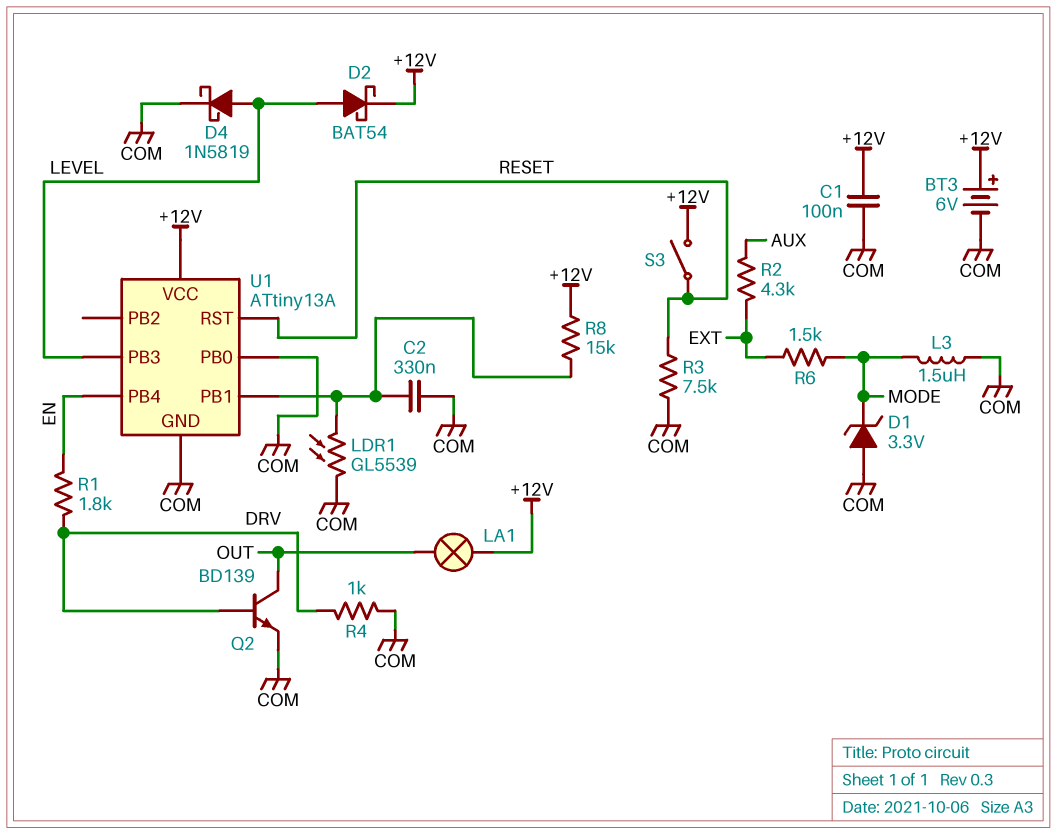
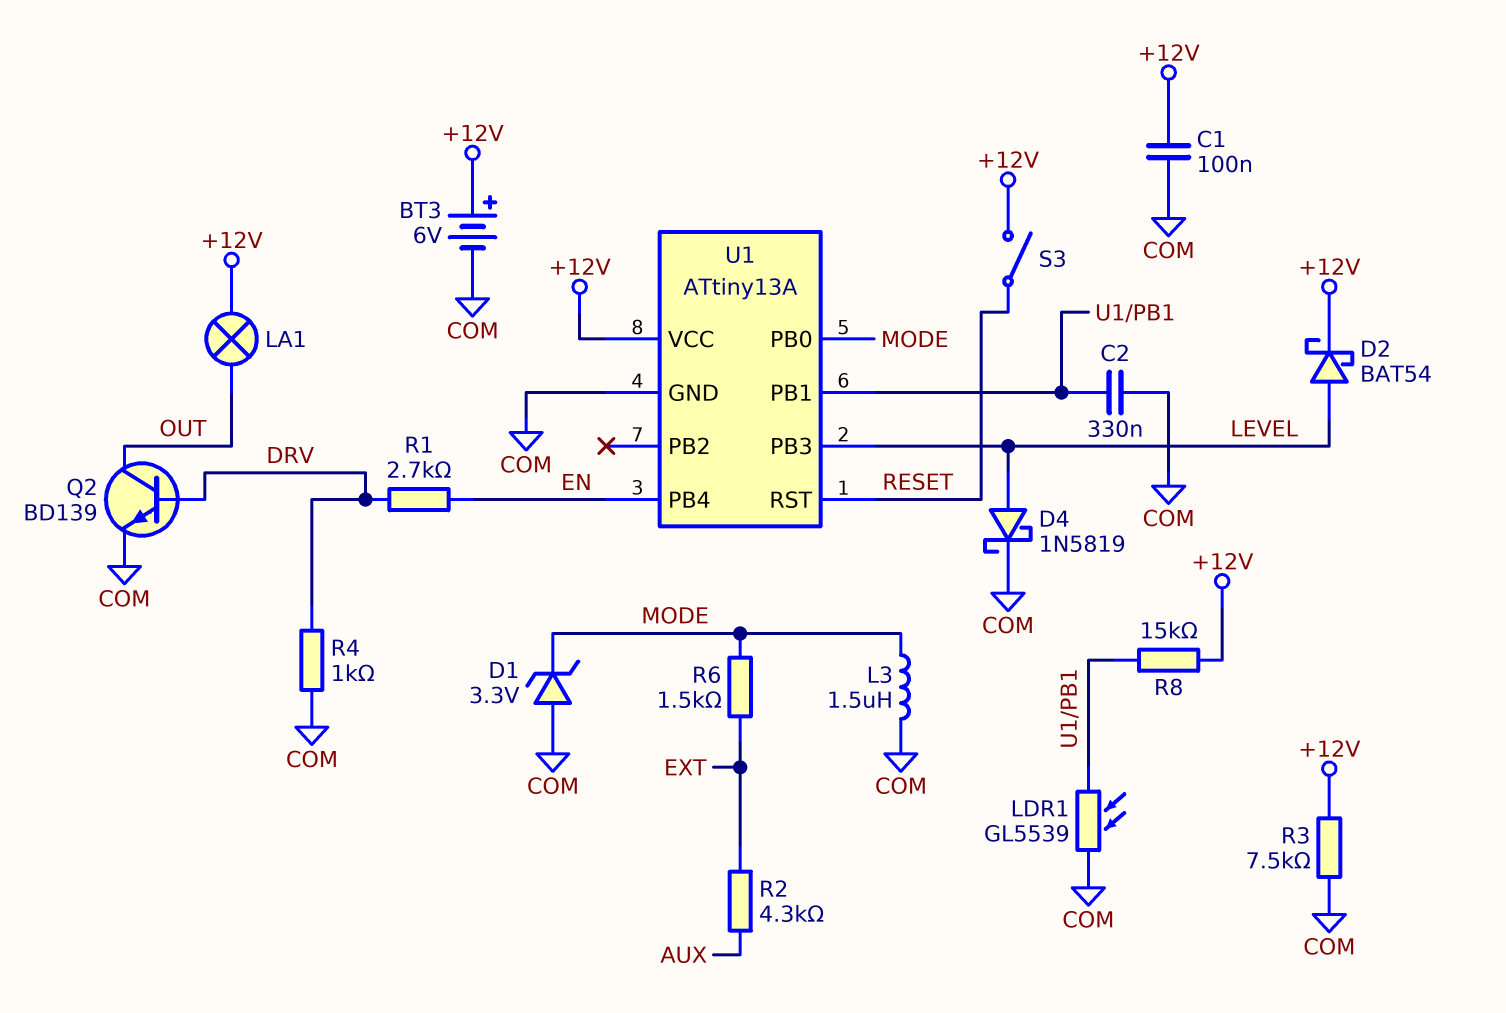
R1: 1.8k (DRV, EN) -> 2.7k (DRV, EN)
R3: 7.5k (COM, RESET) -> 7.5k (+12V, COM)
U1 pin PB0: COM -> MODE

